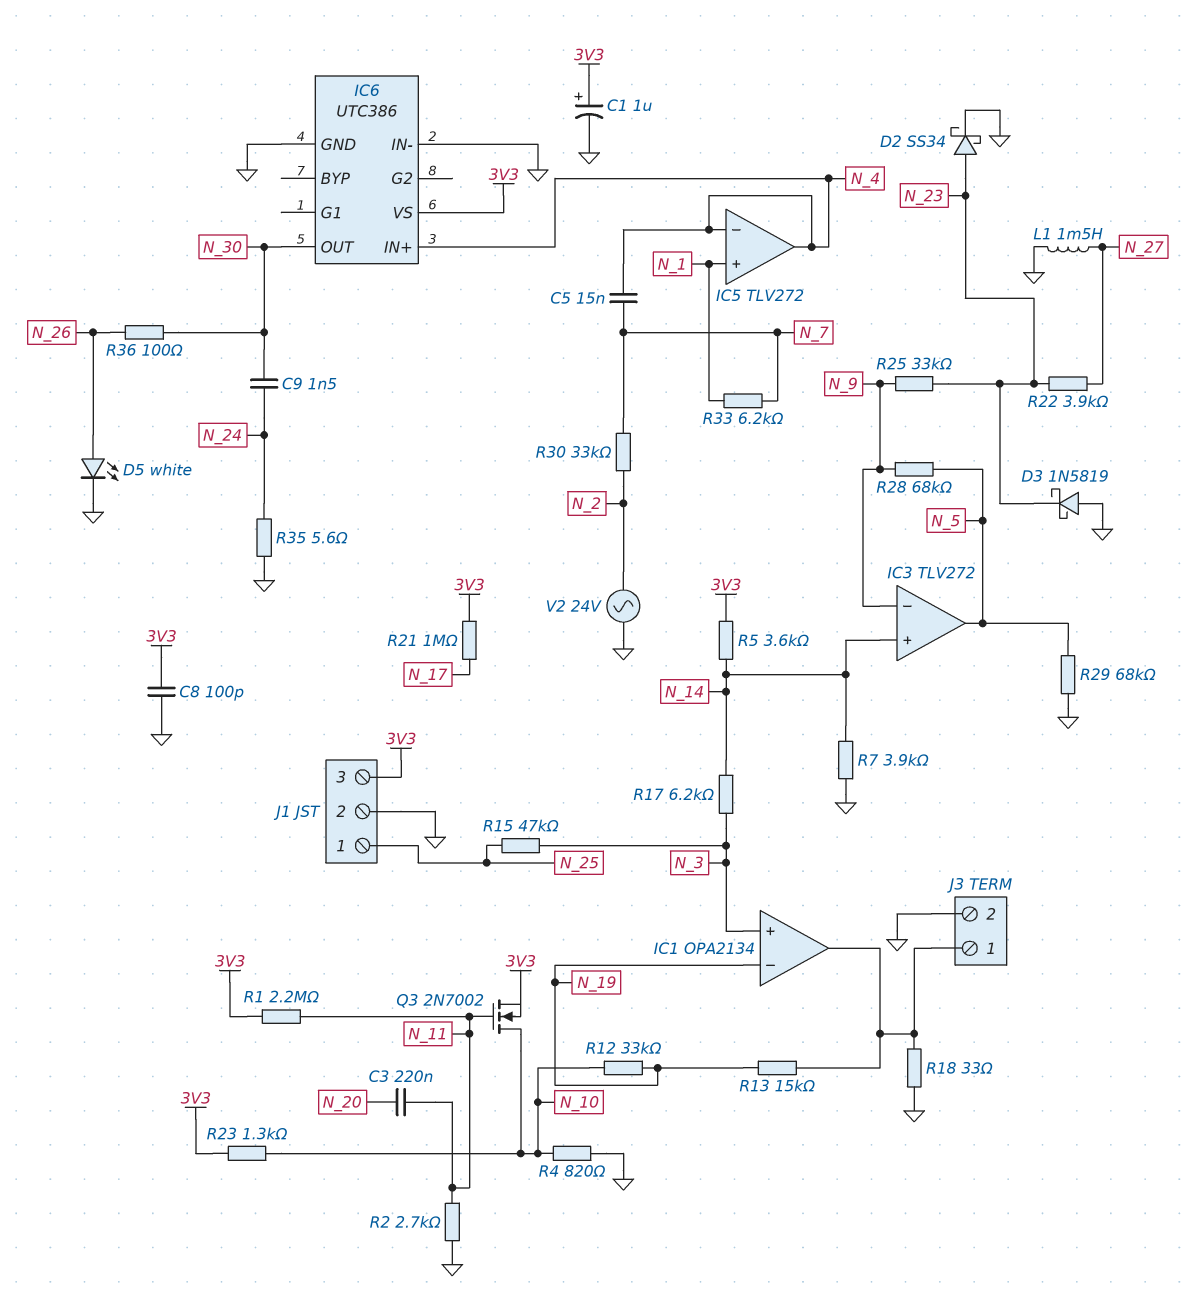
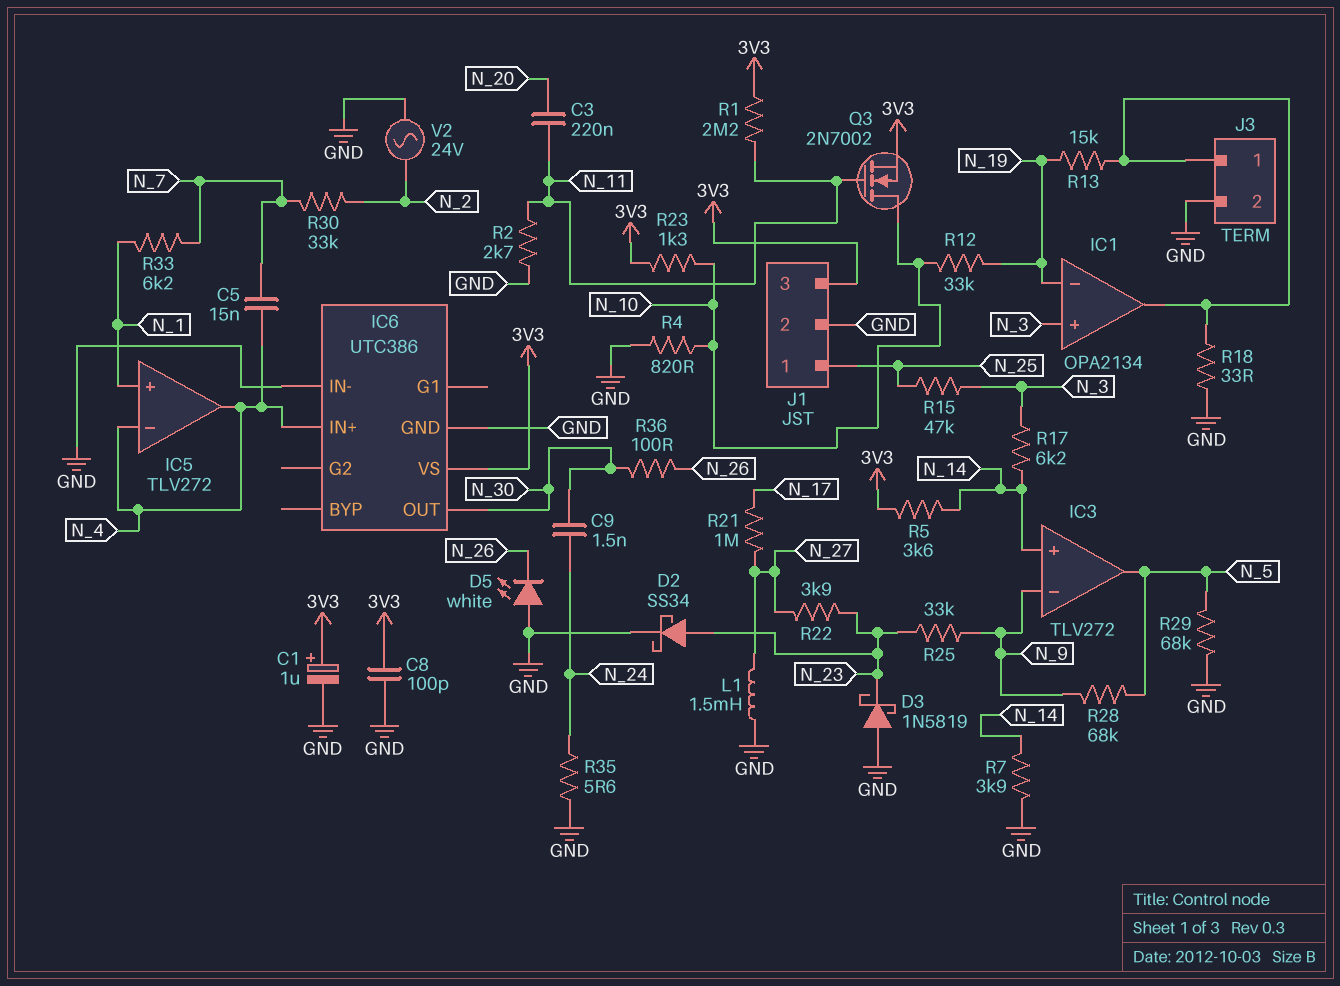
D5: LED white (A N_26, K GND) -> LED white (A GND, K N_26)
R21: 1M (3V3, N_17) -> 1M (N_17, N_27)

